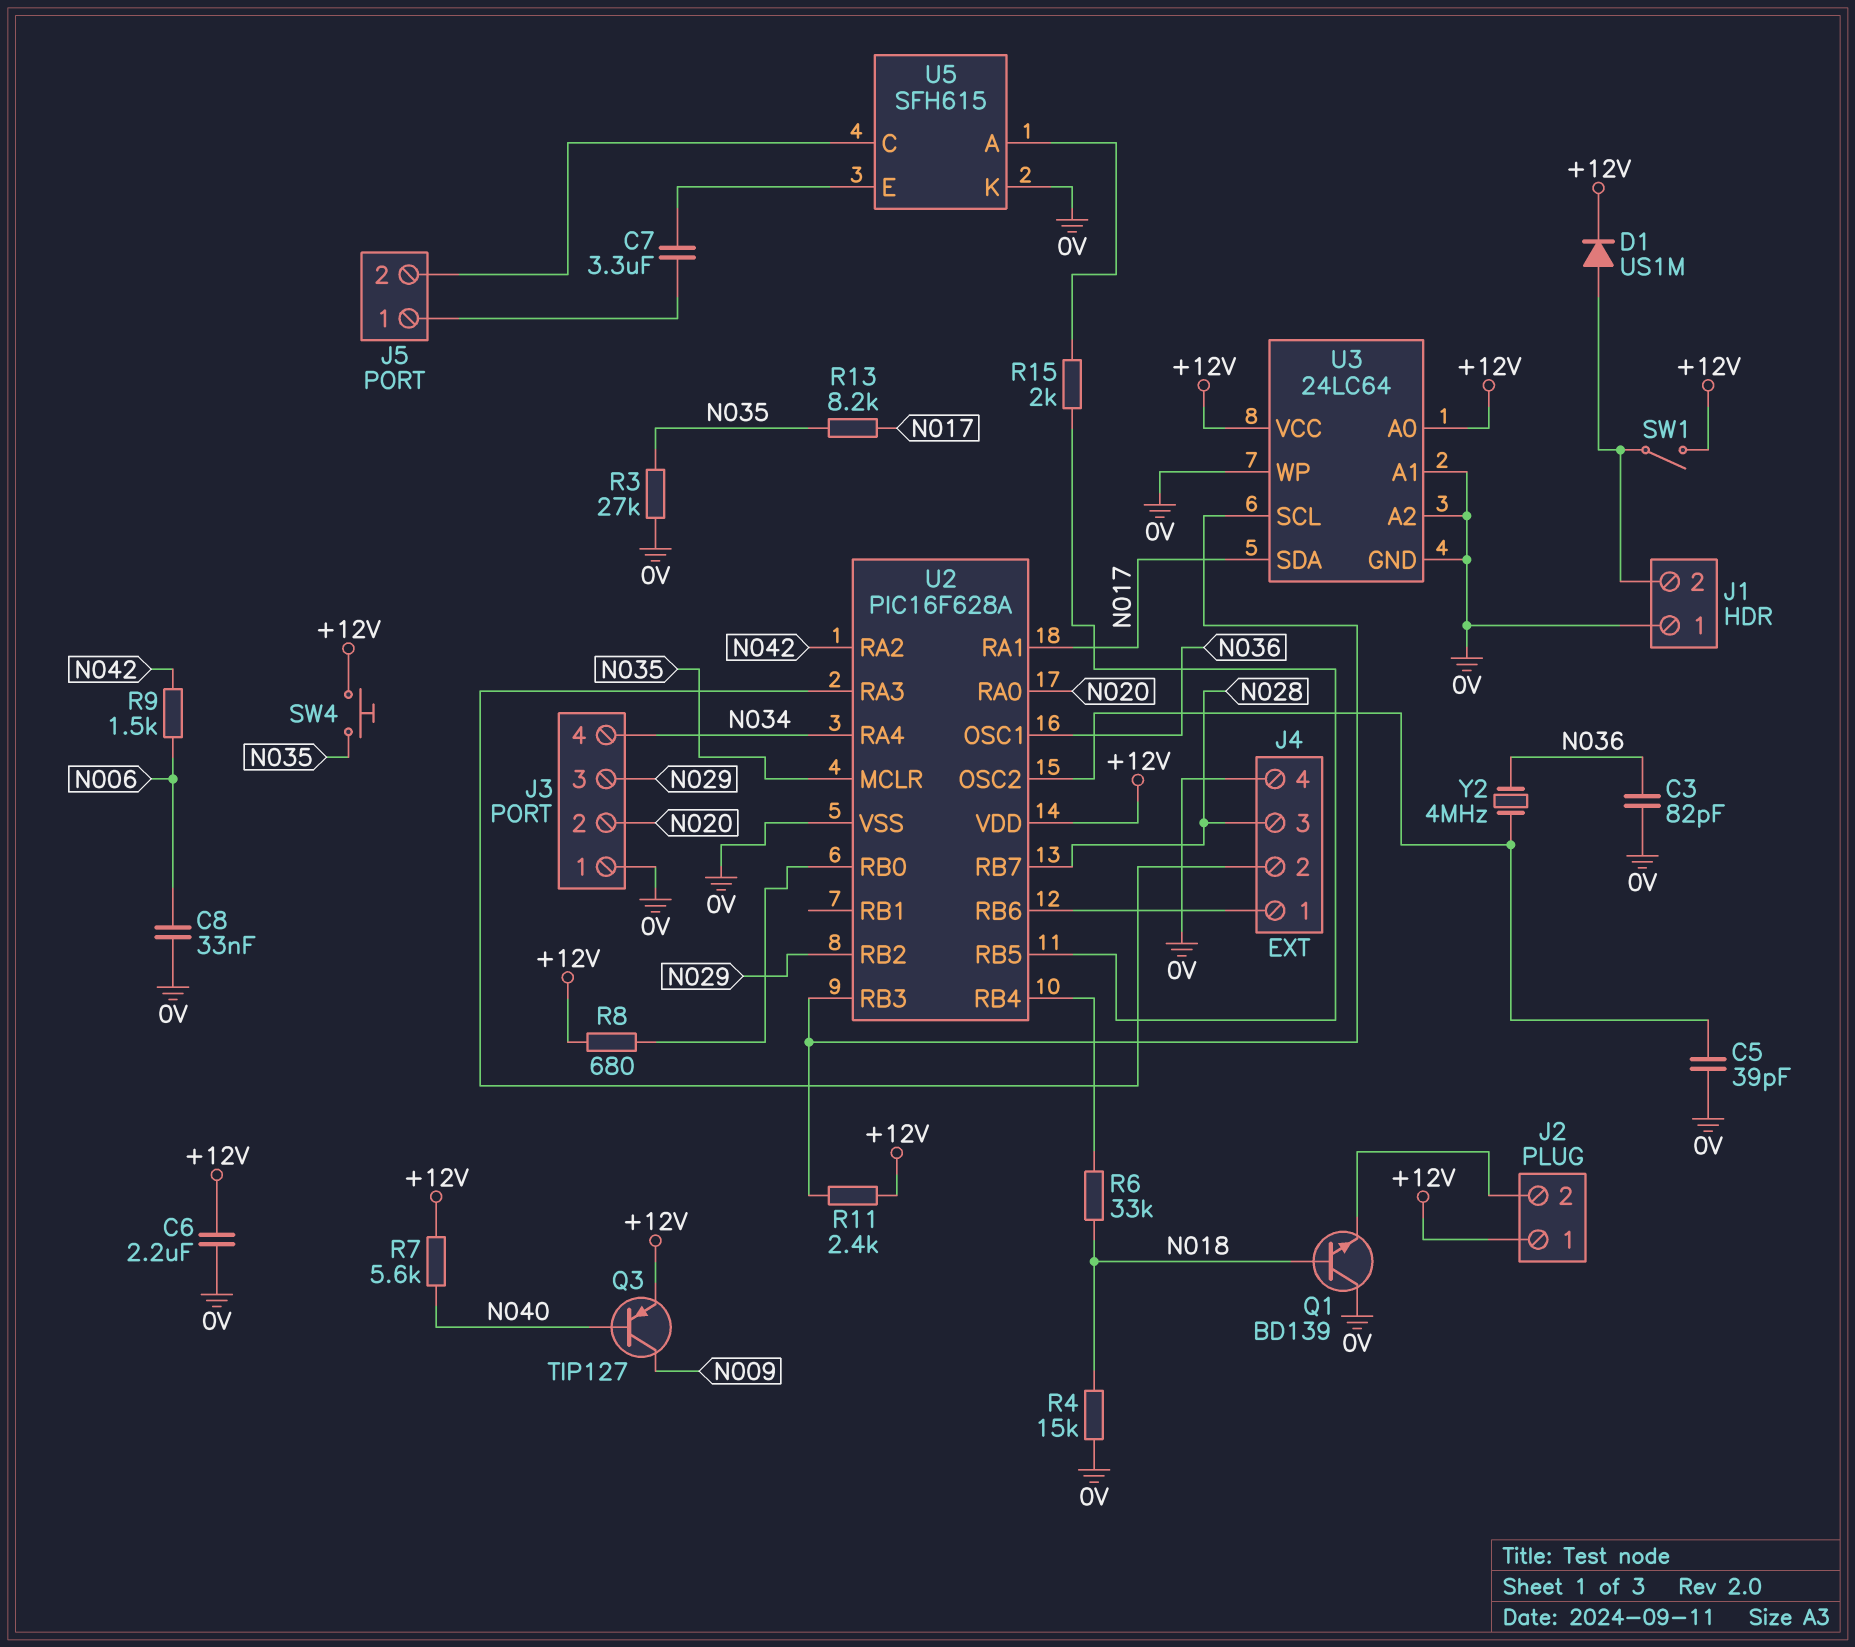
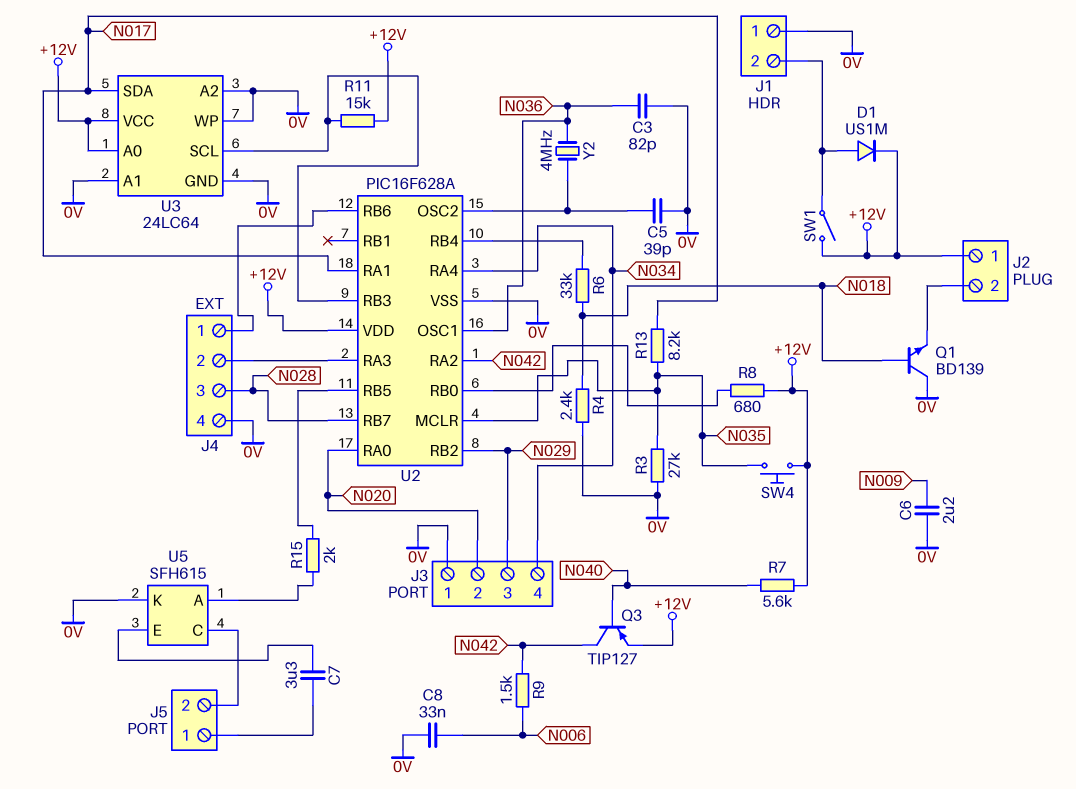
C6: 2.2uF (+12V, 0V) -> 2.2uF (0V, N009)
Q3: PNP TIP127 (B N040, C N009, E +12V) -> PNP TIP127 (B N040, C N042, E +12V)
R4: 15k (0V, N018) -> 2.4k (0V, N018)
R11: 2.4k (+12V, U2/RB3) -> 15k (+12V, U2/RB3)

